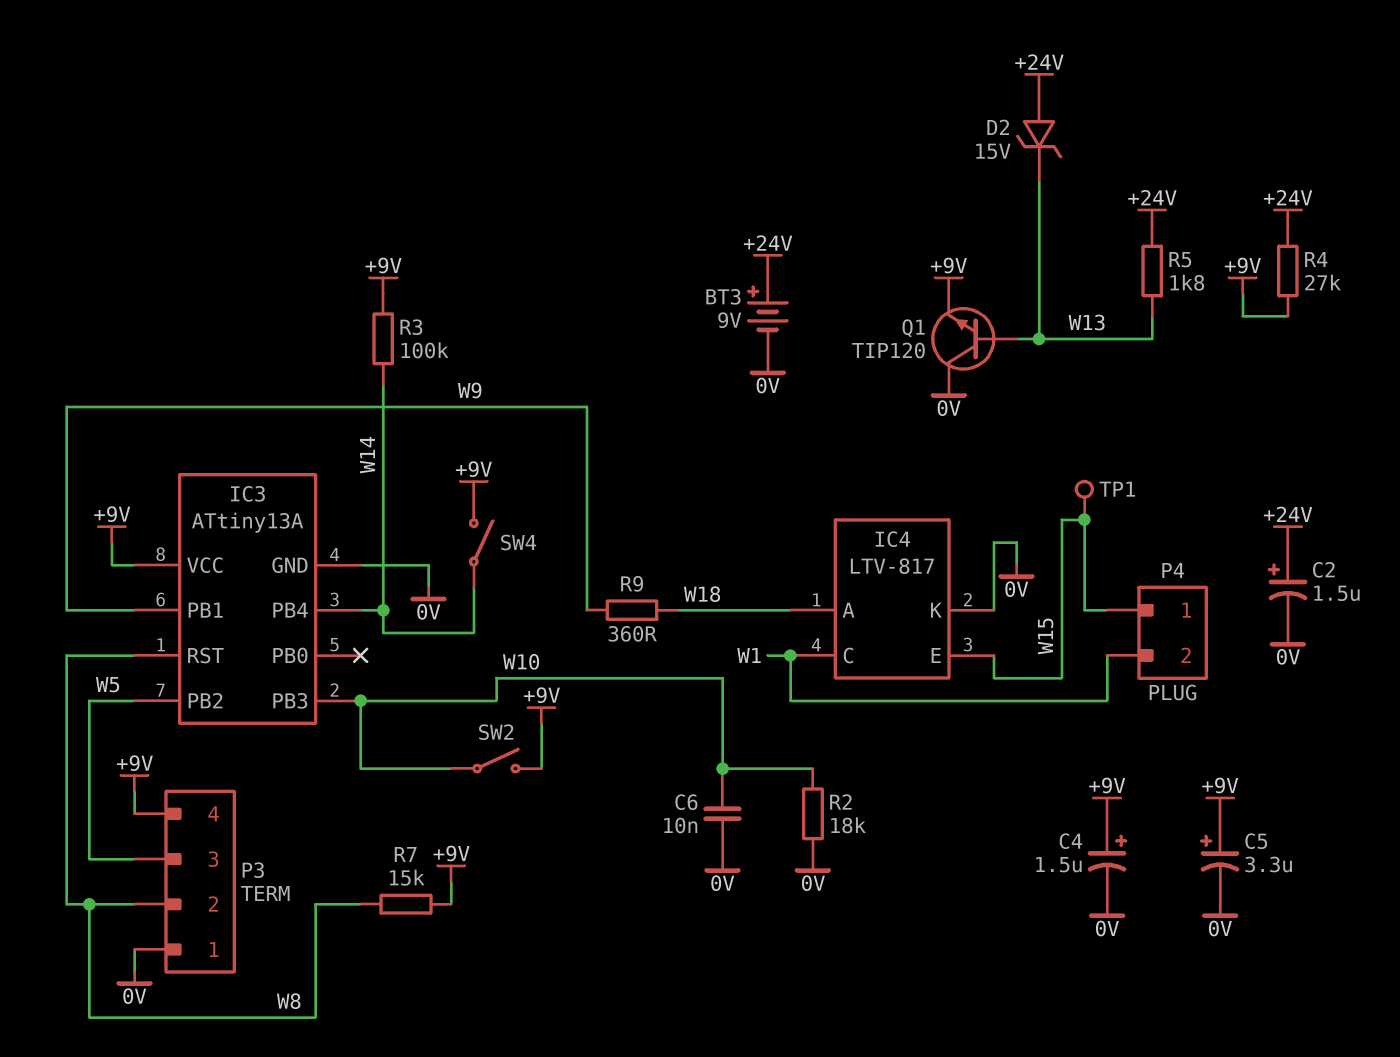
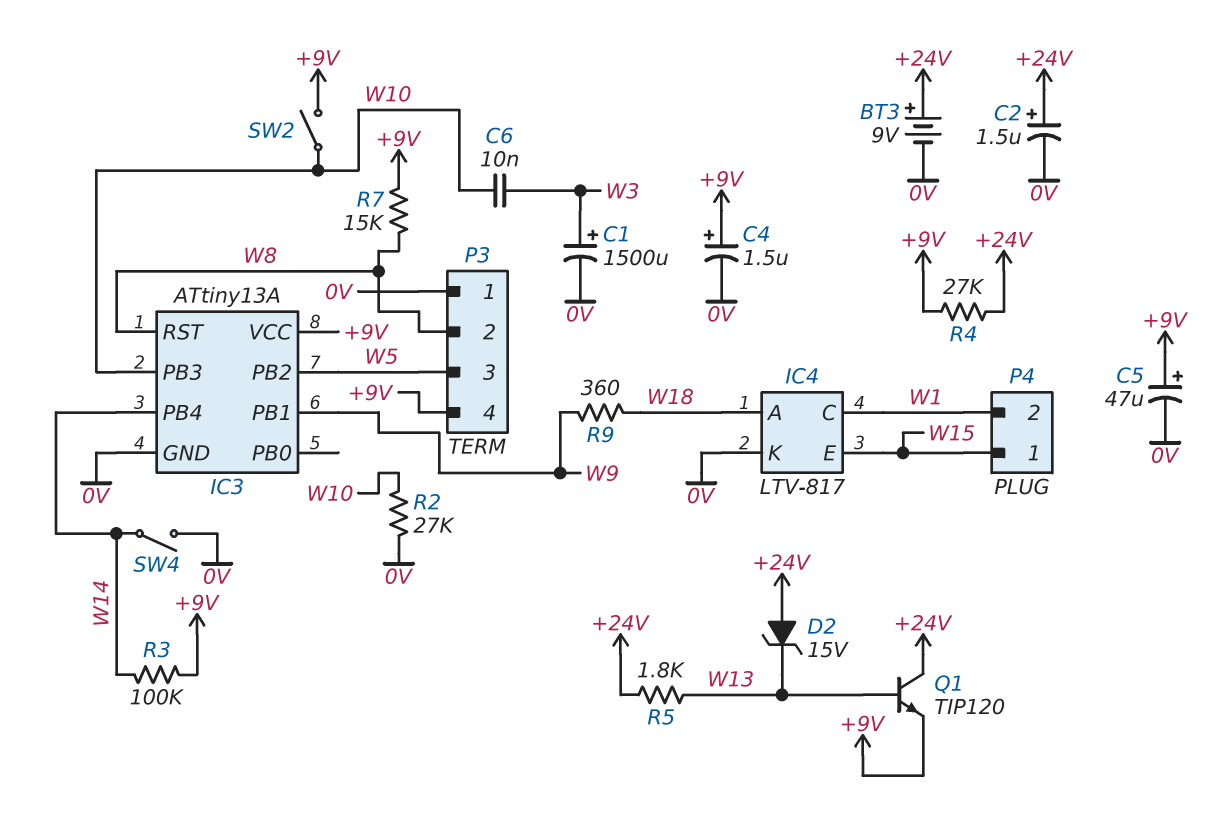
C1: none -> 1500uF (plus W3, minus 0V)
C5: 3.3uF (plus +9V, minus 0V) -> 47uF (plus +9V, minus 0V)
C6: 10nF (0V, W10) -> 10nF (W3, W10)
Q1: NPN TIP120 (B W13, C 0V, E +9V) -> NPN TIP120 (B W13, C +24V, E +9V)
R2: 18k (0V, W10) -> 27k (0V, W10)
SW4: switch (+9V, W14) -> switch (0V, W14)
TP1: test point (W15) -> none

